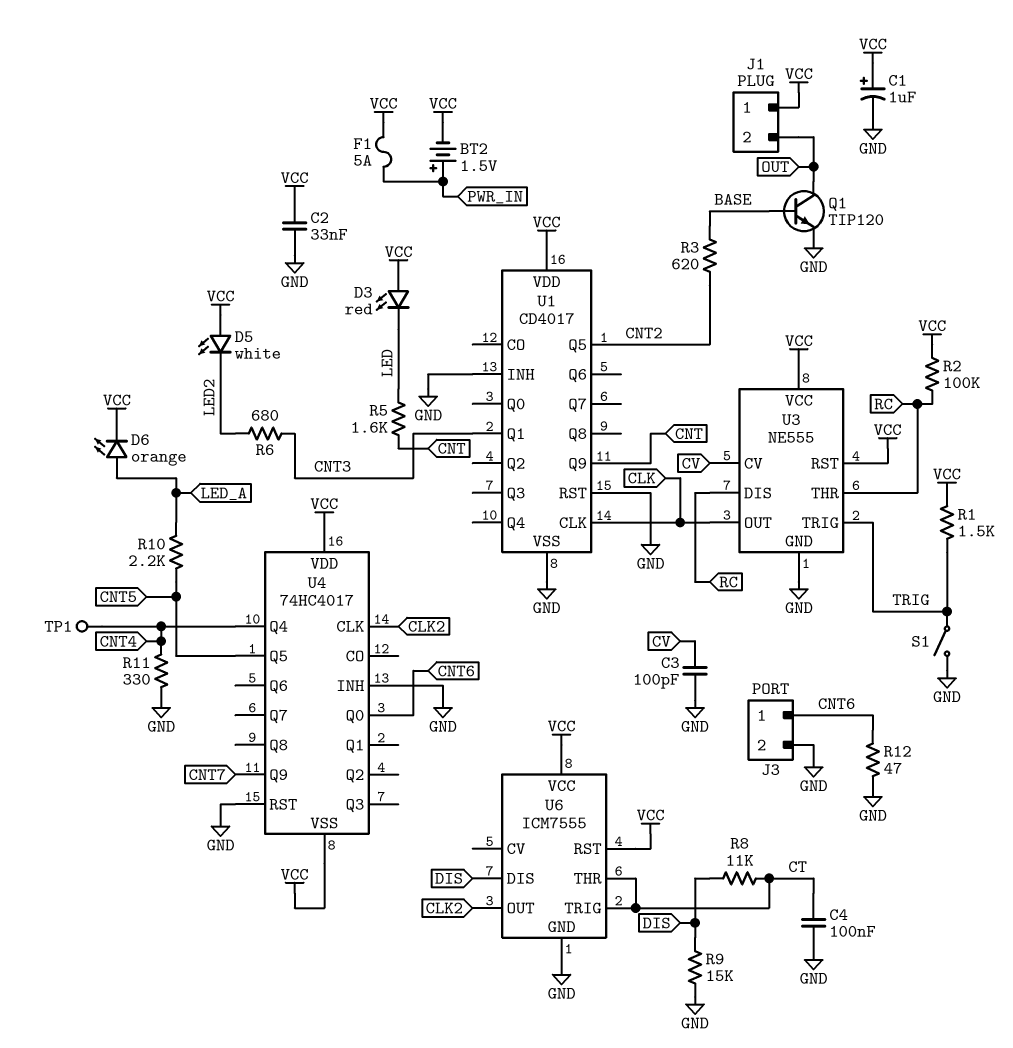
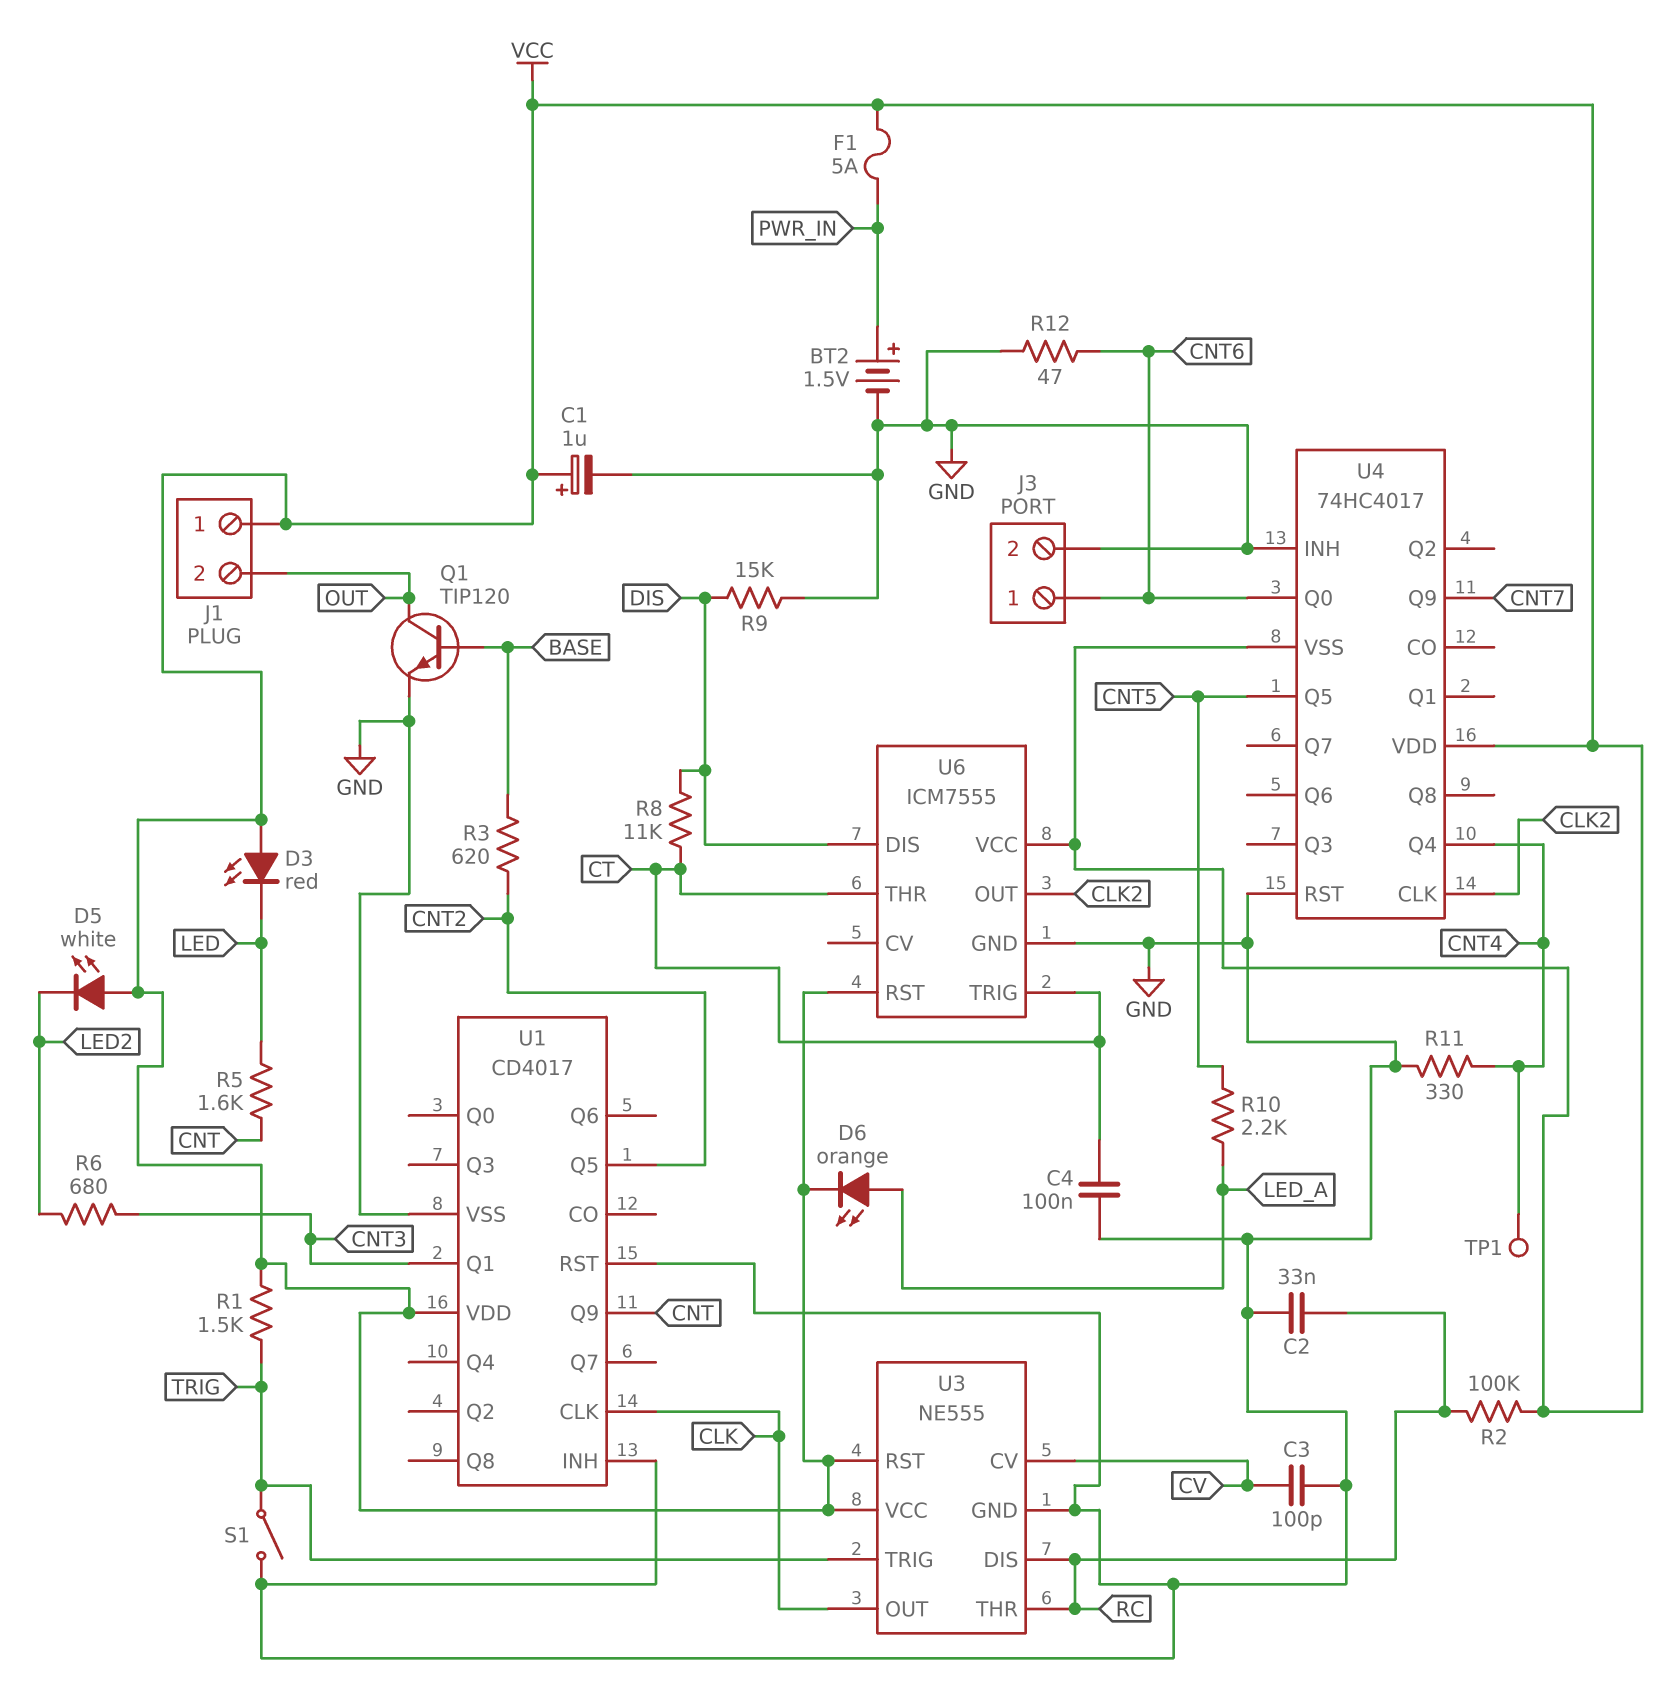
BT2: 1.5V (plus PWR_IN, minus VCC) -> 1.5V (plus PWR_IN, minus GND)
C2: 33nF (GND, VCC) -> 33nF (GND, RC)

